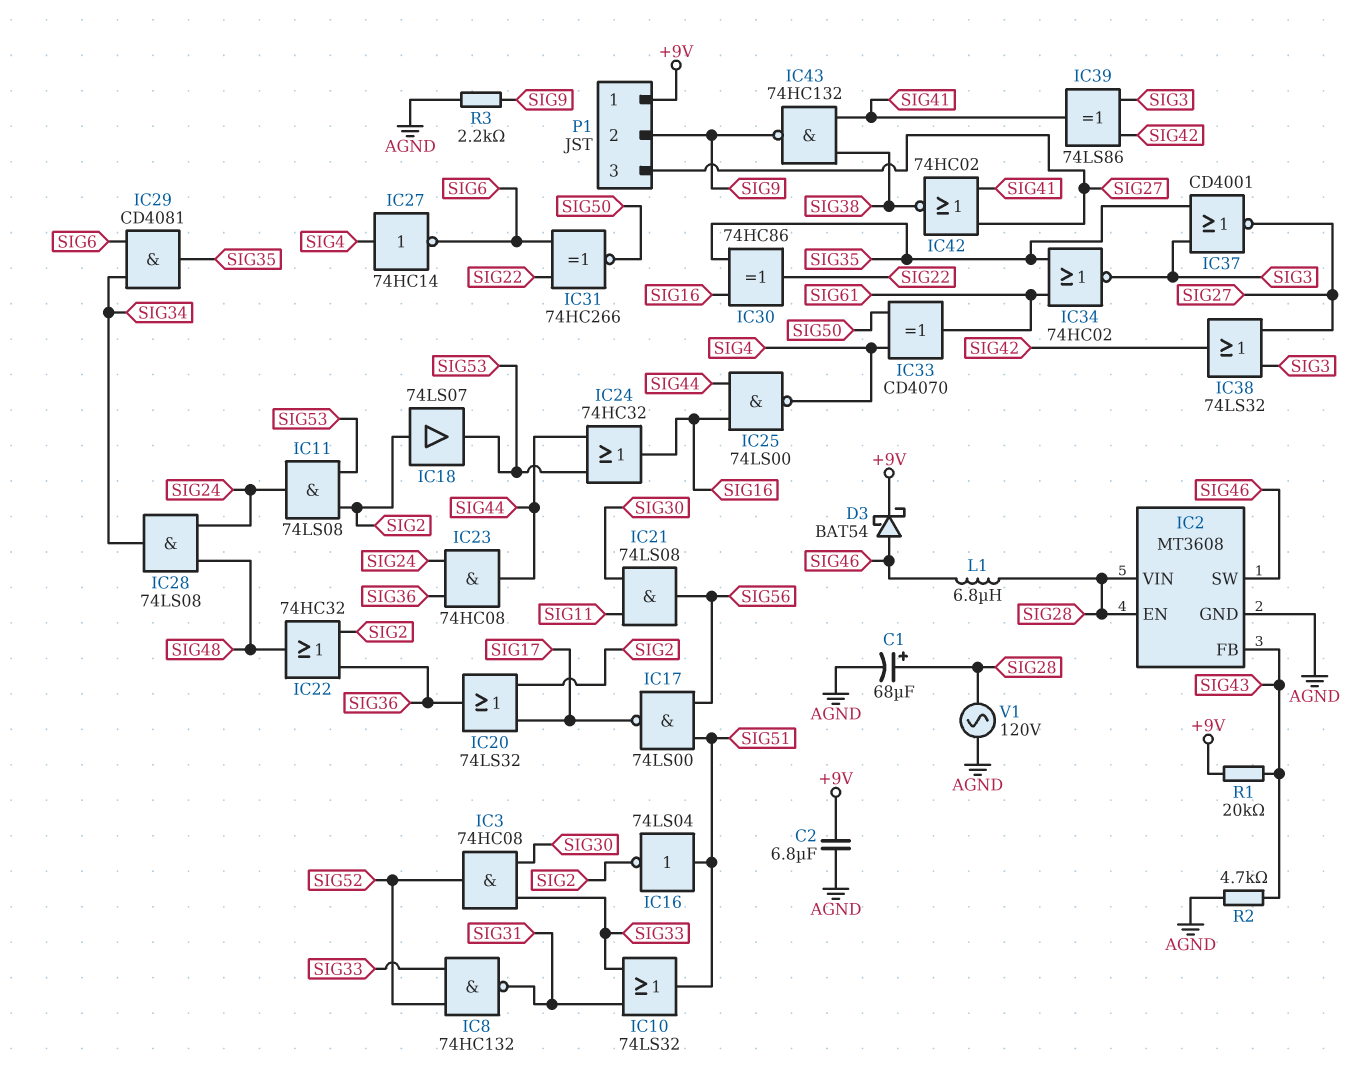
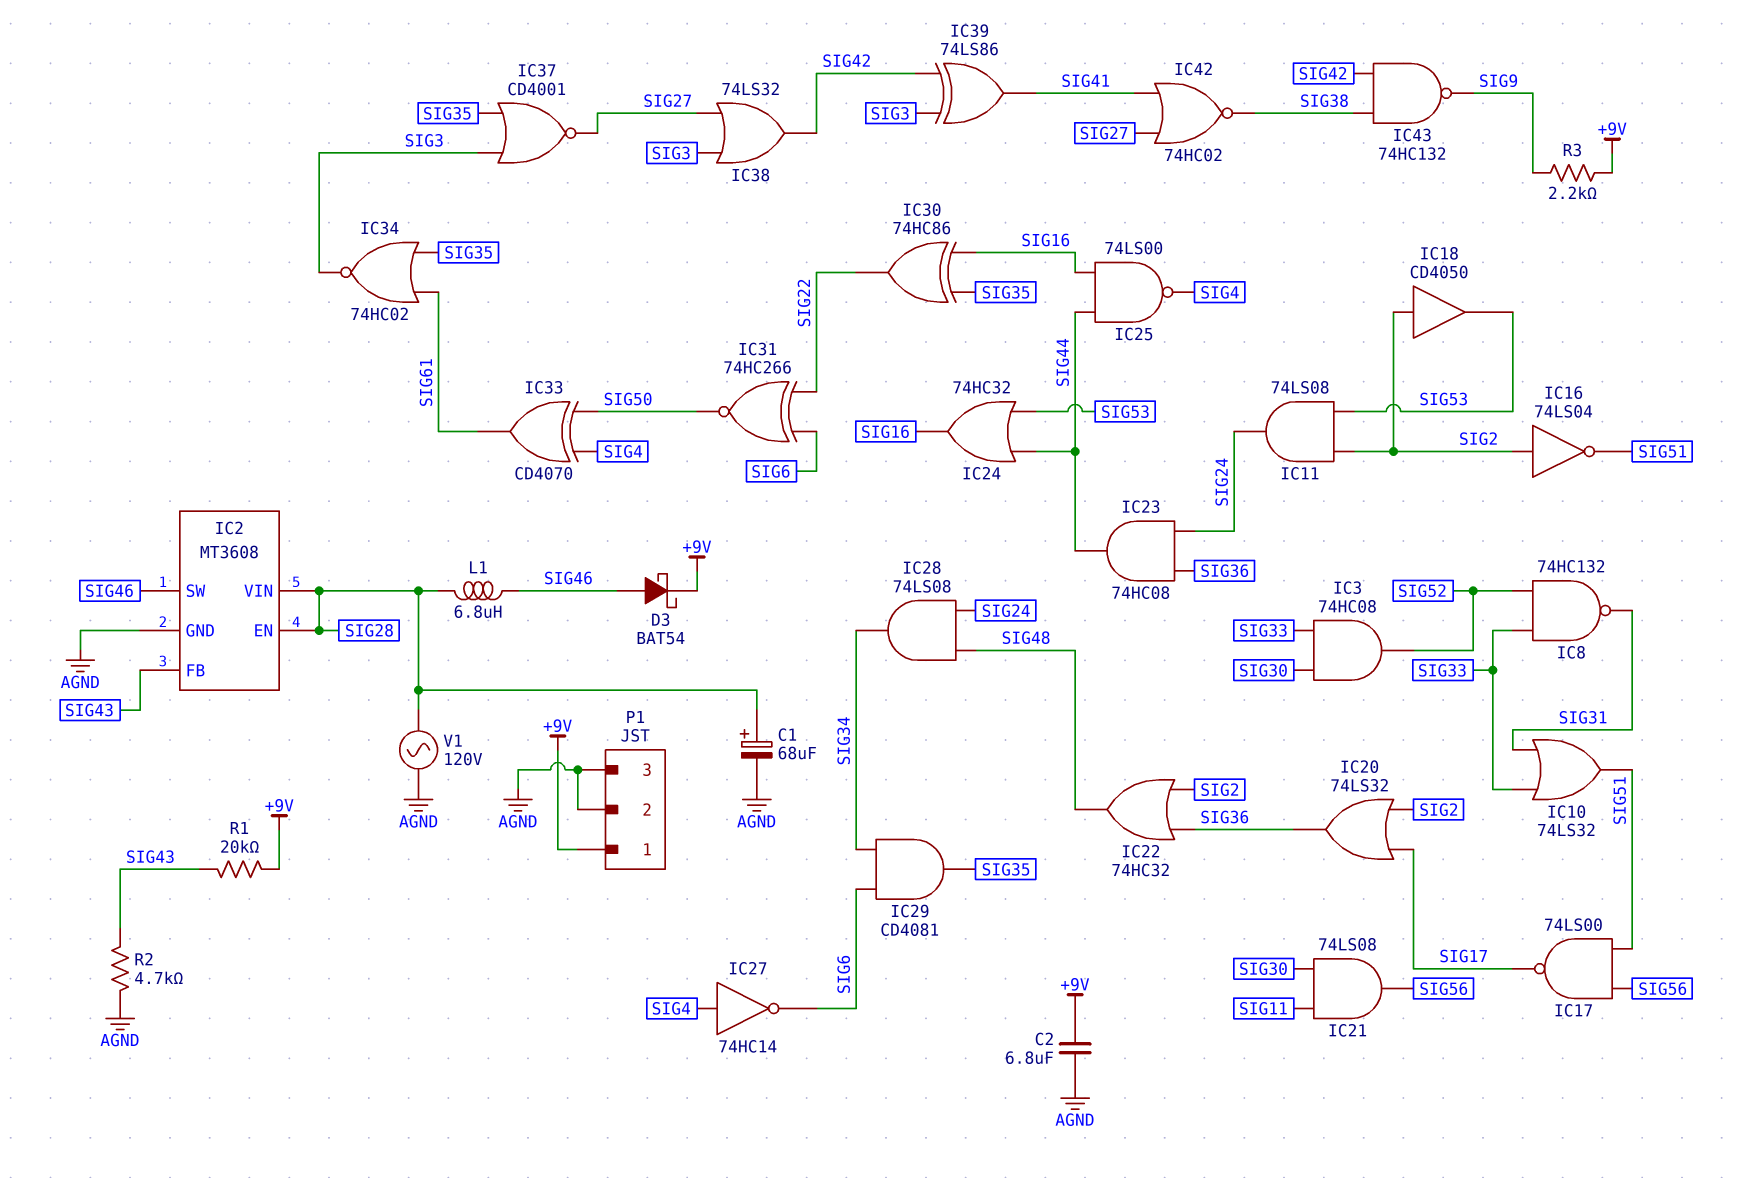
IC16: NOT 74LS04 (in SIG51, out SIG2) -> NOT 74LS04 (in SIG2, out SIG51)
IC18: buffer 74LS07 (in SIG2, out SIG53) -> buffer CD4050 (in SIG2, out SIG53)
IC43: NAND 74HC132 (in SIG38, in SIG41, out SIG9) -> NAND 74HC132 (in SIG38, in SIG42, out SIG9)
P1 pin 2: SIG9 -> AGND
P1 pin 3: SIG27 -> AGND
R3: 2.2k (AGND, SIG9) -> 2.2k (+9V, SIG9)

